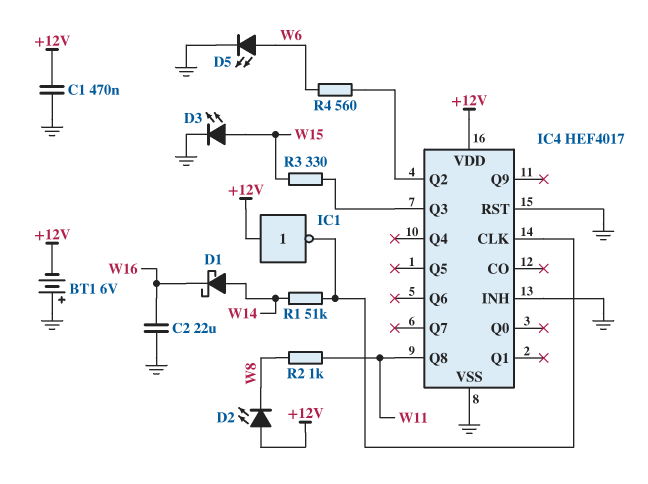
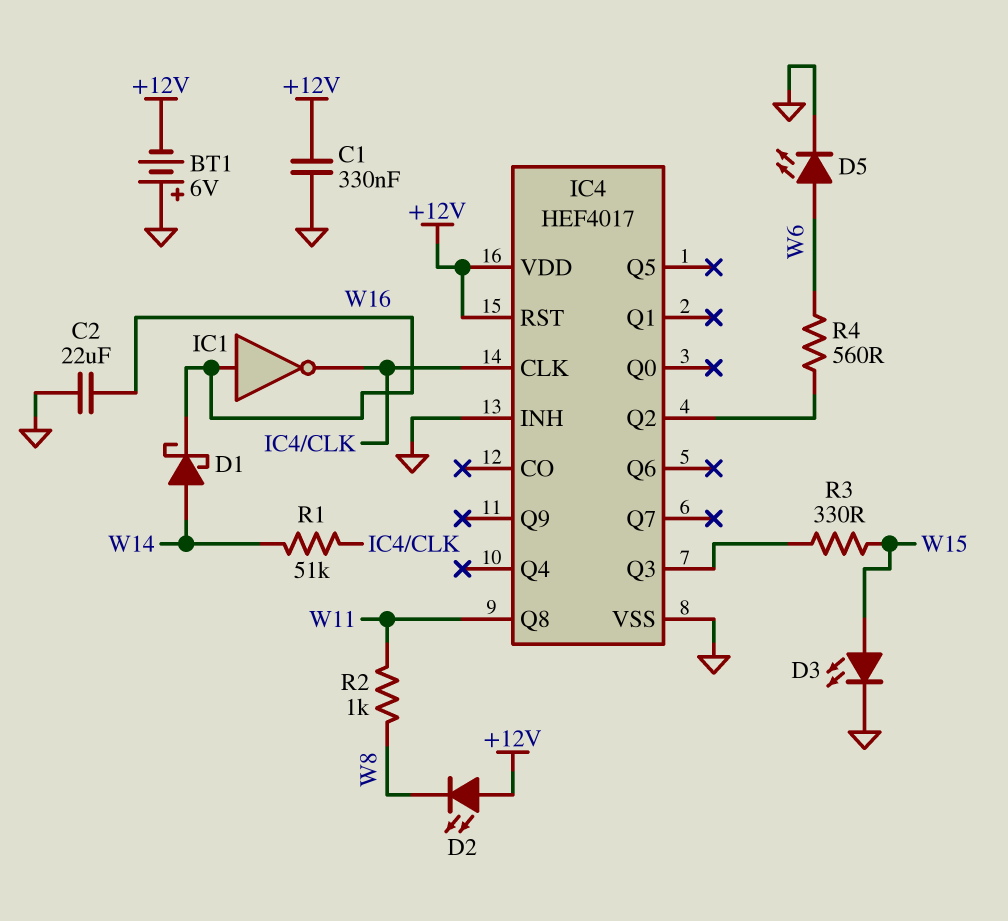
C1: 470nF (+12V, GND) -> 330nF (+12V, GND)
IC1: NOT (in +12V, out IC4/CLK) -> NOT (in W16, out IC4/CLK)
IC4 pin RST: GND -> +12V

